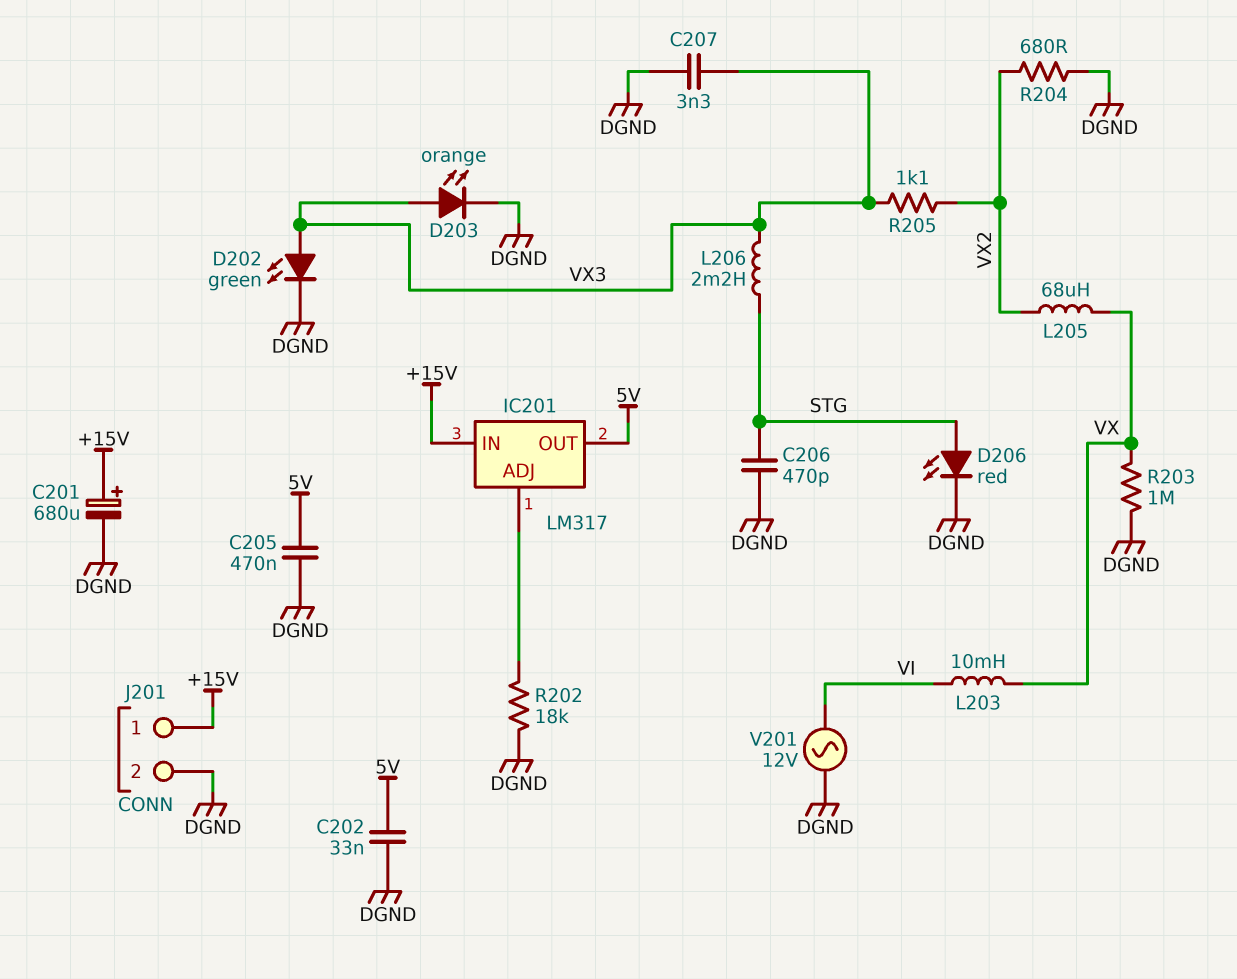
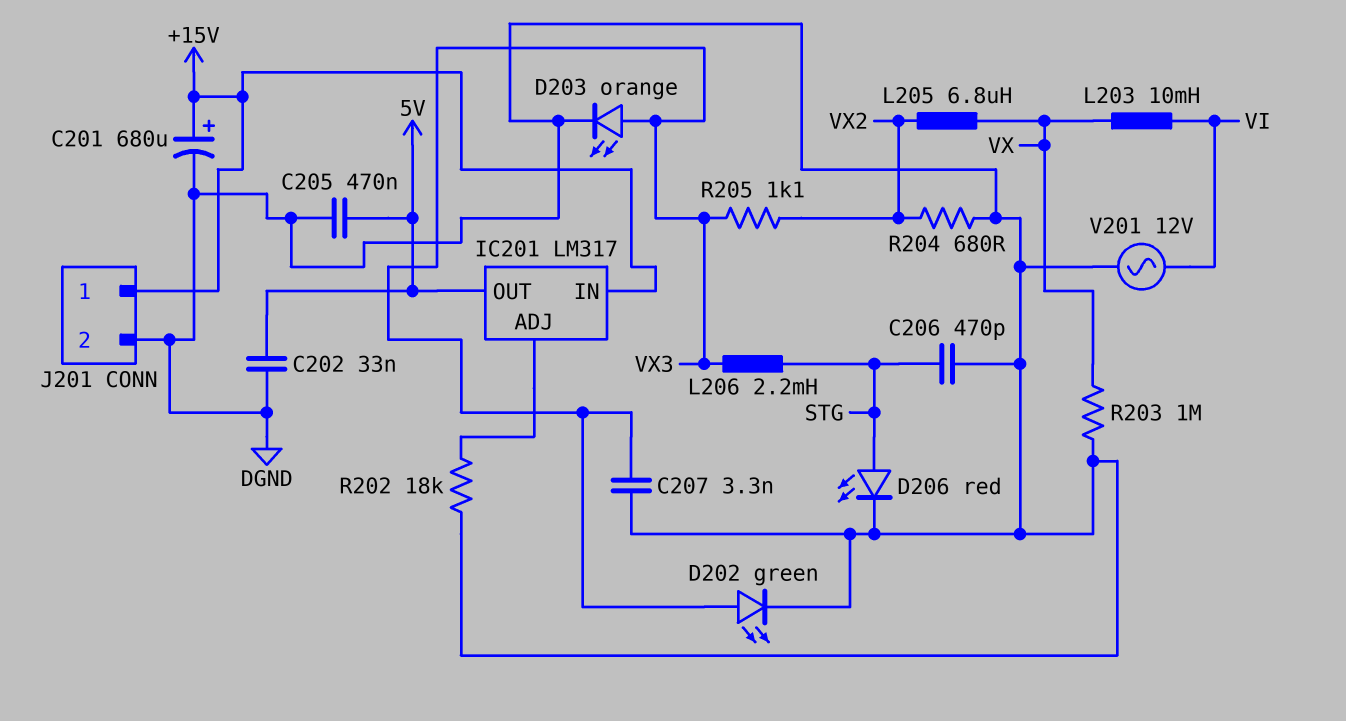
L205: 68uH (VX, VX2) -> 6.8uH (VX, VX2)

